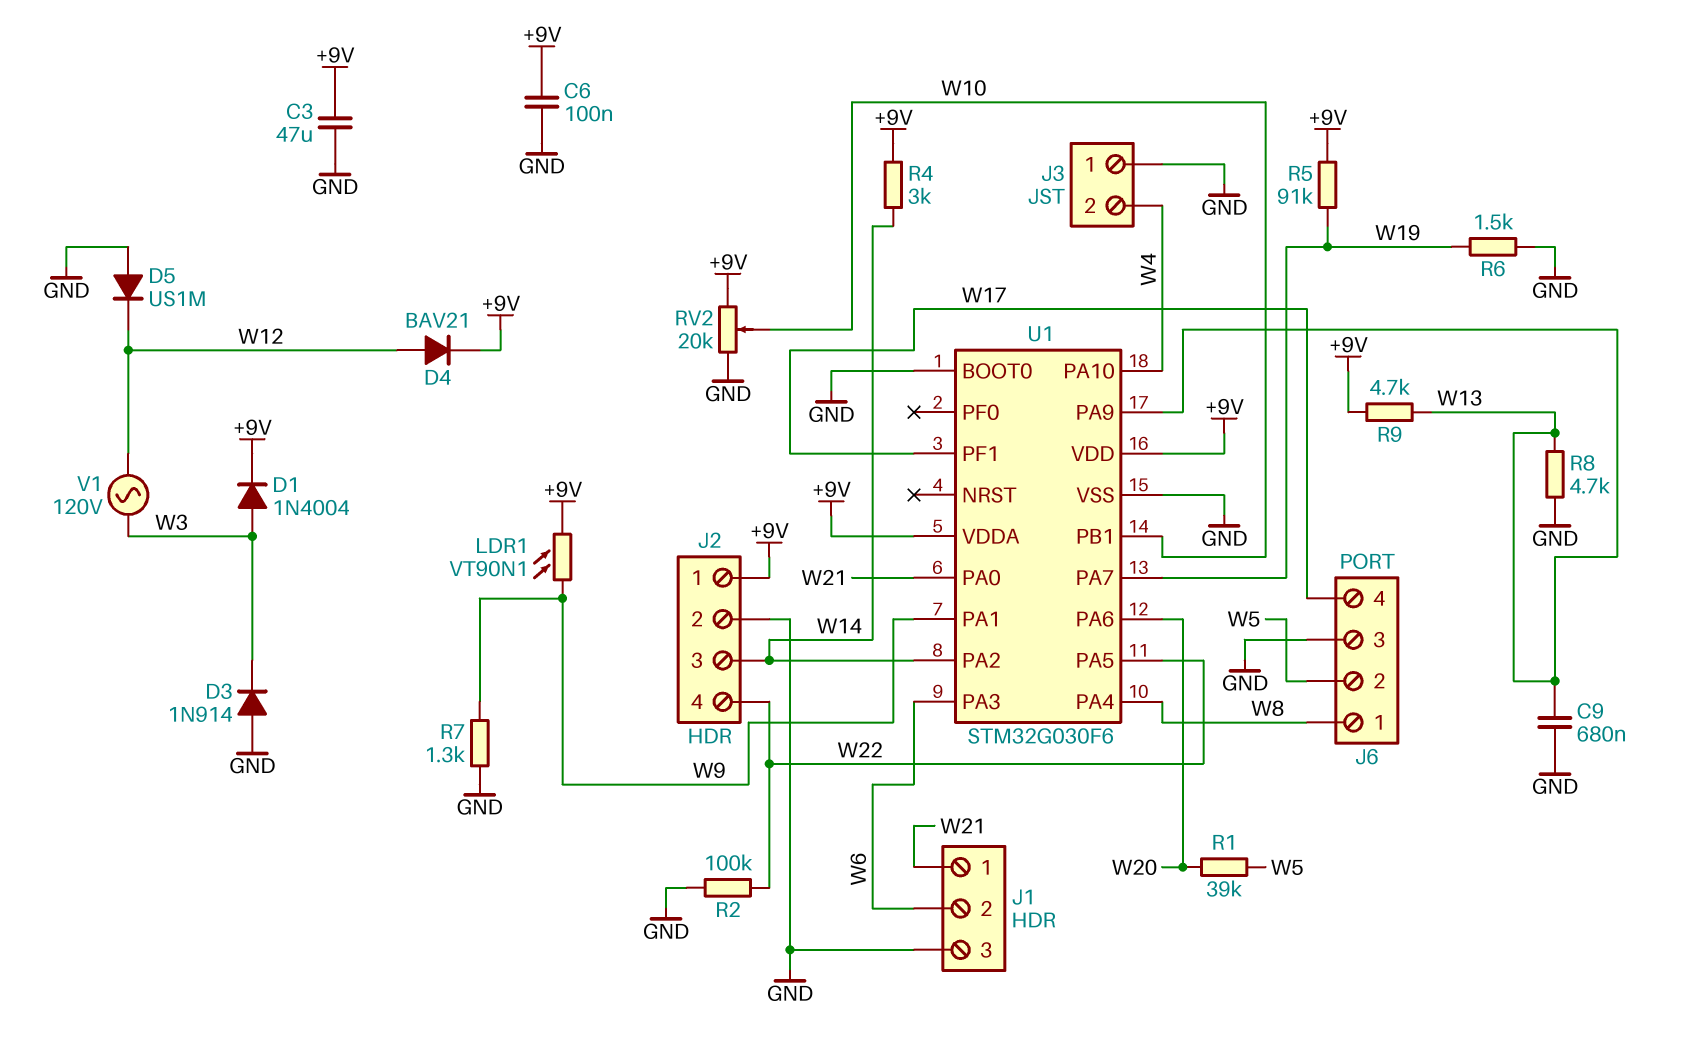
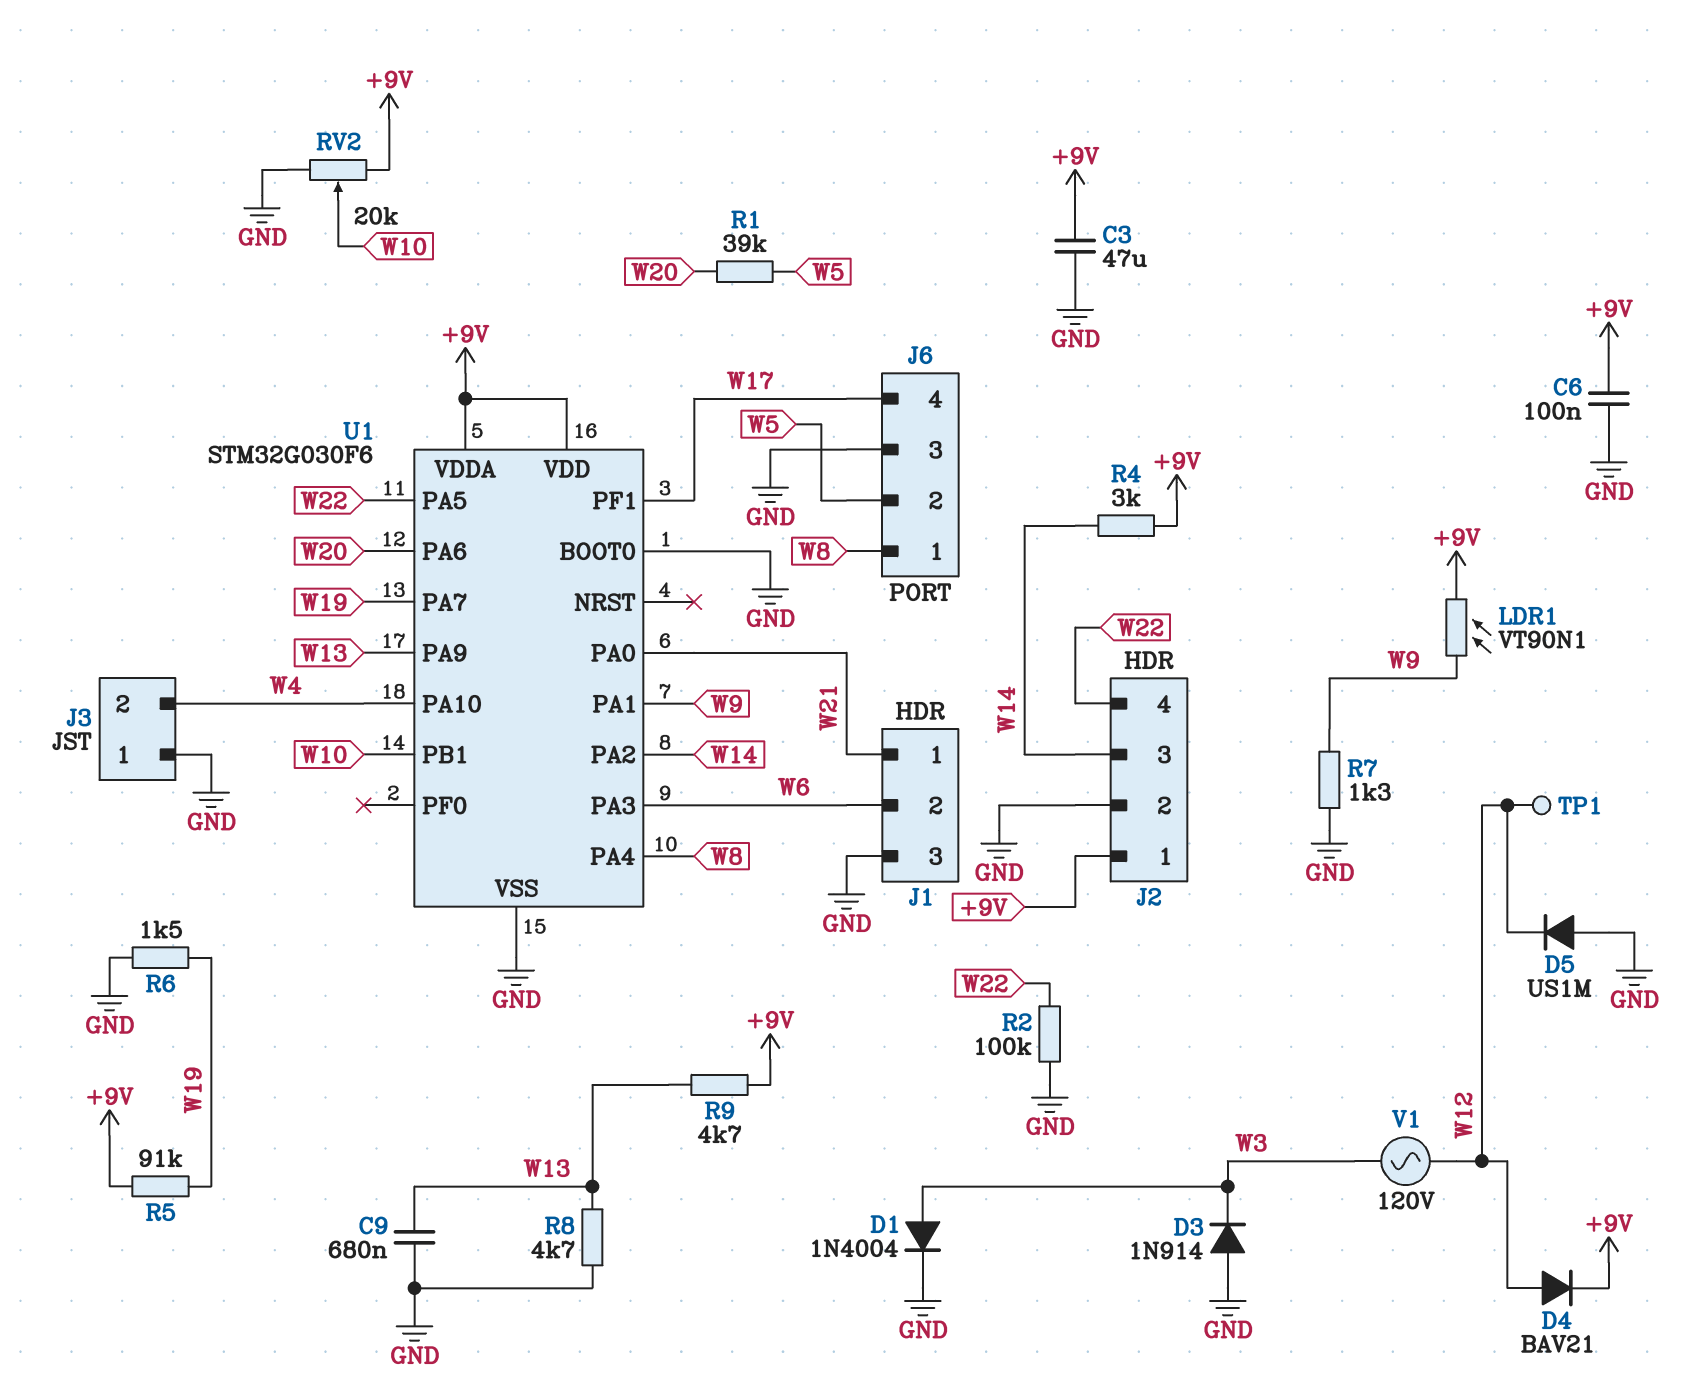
D1: diode 1N4004 (A W3, K +9V) -> diode 1N4004 (A W3, K GND)
TP1: none -> test point (W12)

